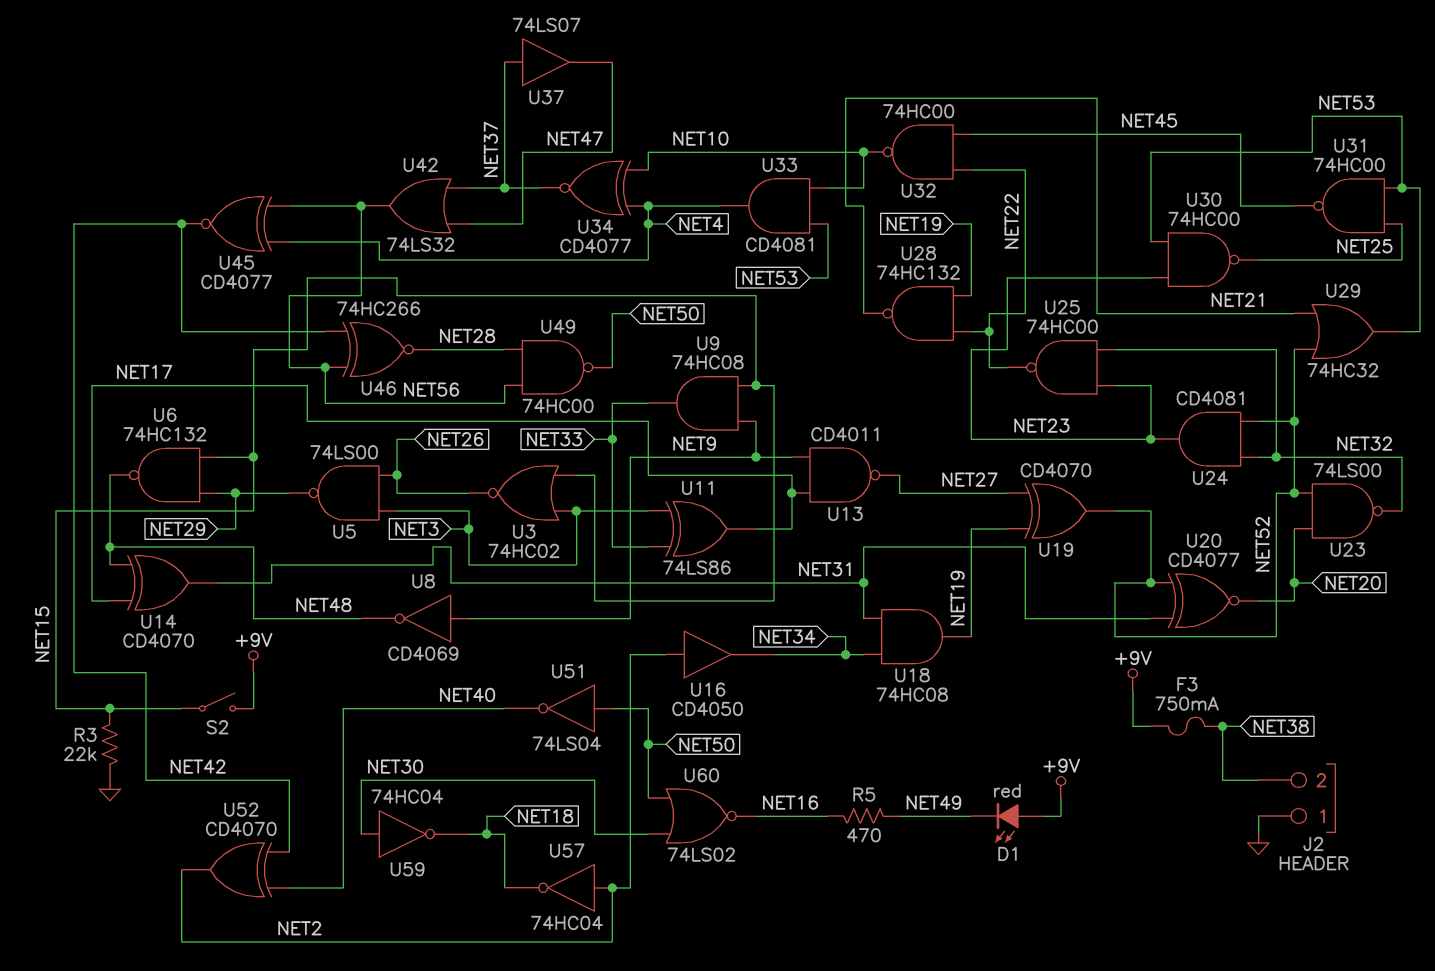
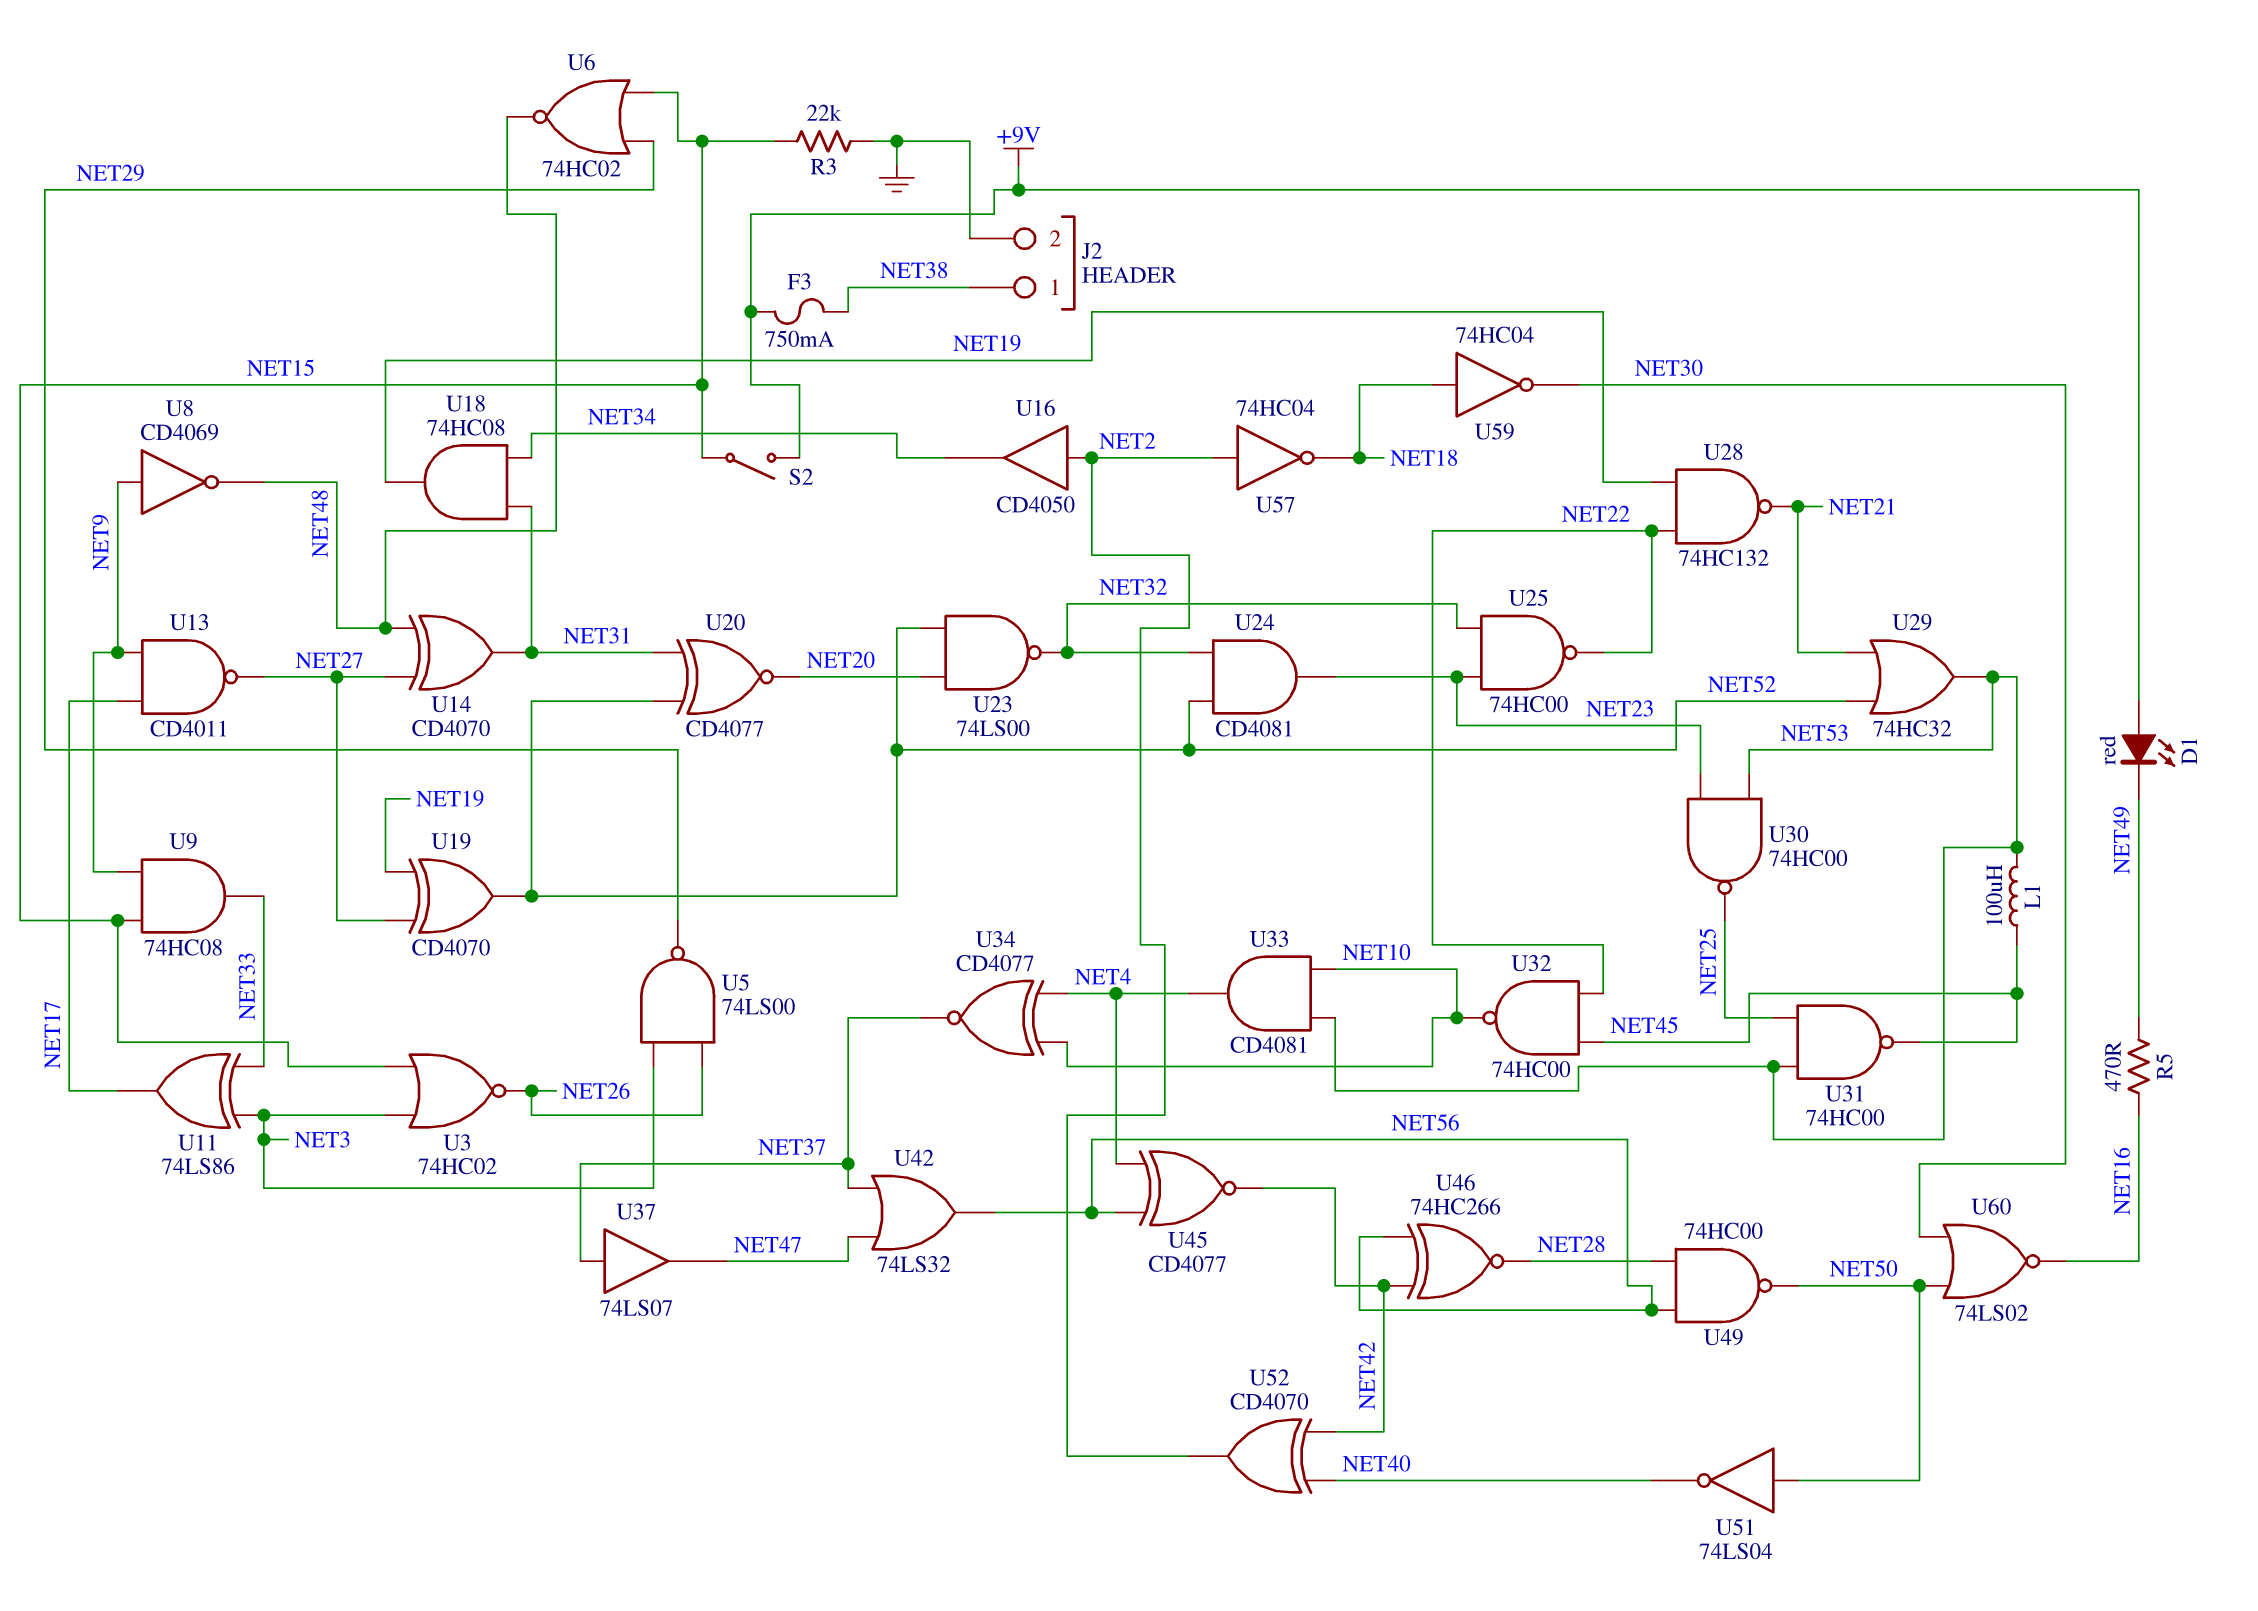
J2 pin 1: GND -> NET38
J2 pin 2: NET38 -> GND
L1: none -> 100uH (NET45, NET53)
U6: NAND 74HC132 (in NET15, in NET29, out NET48) -> NOR 74HC02 (in NET15, in NET29, out NET48)
U14: XOR CD4070 (in NET17, in NET48, out NET31) -> XOR CD4070 (in NET27, in NET48, out NET31)
U59: NOT 74HC04 (in NET30, out NET18) -> NOT 74HC04 (in NET18, out NET30)

